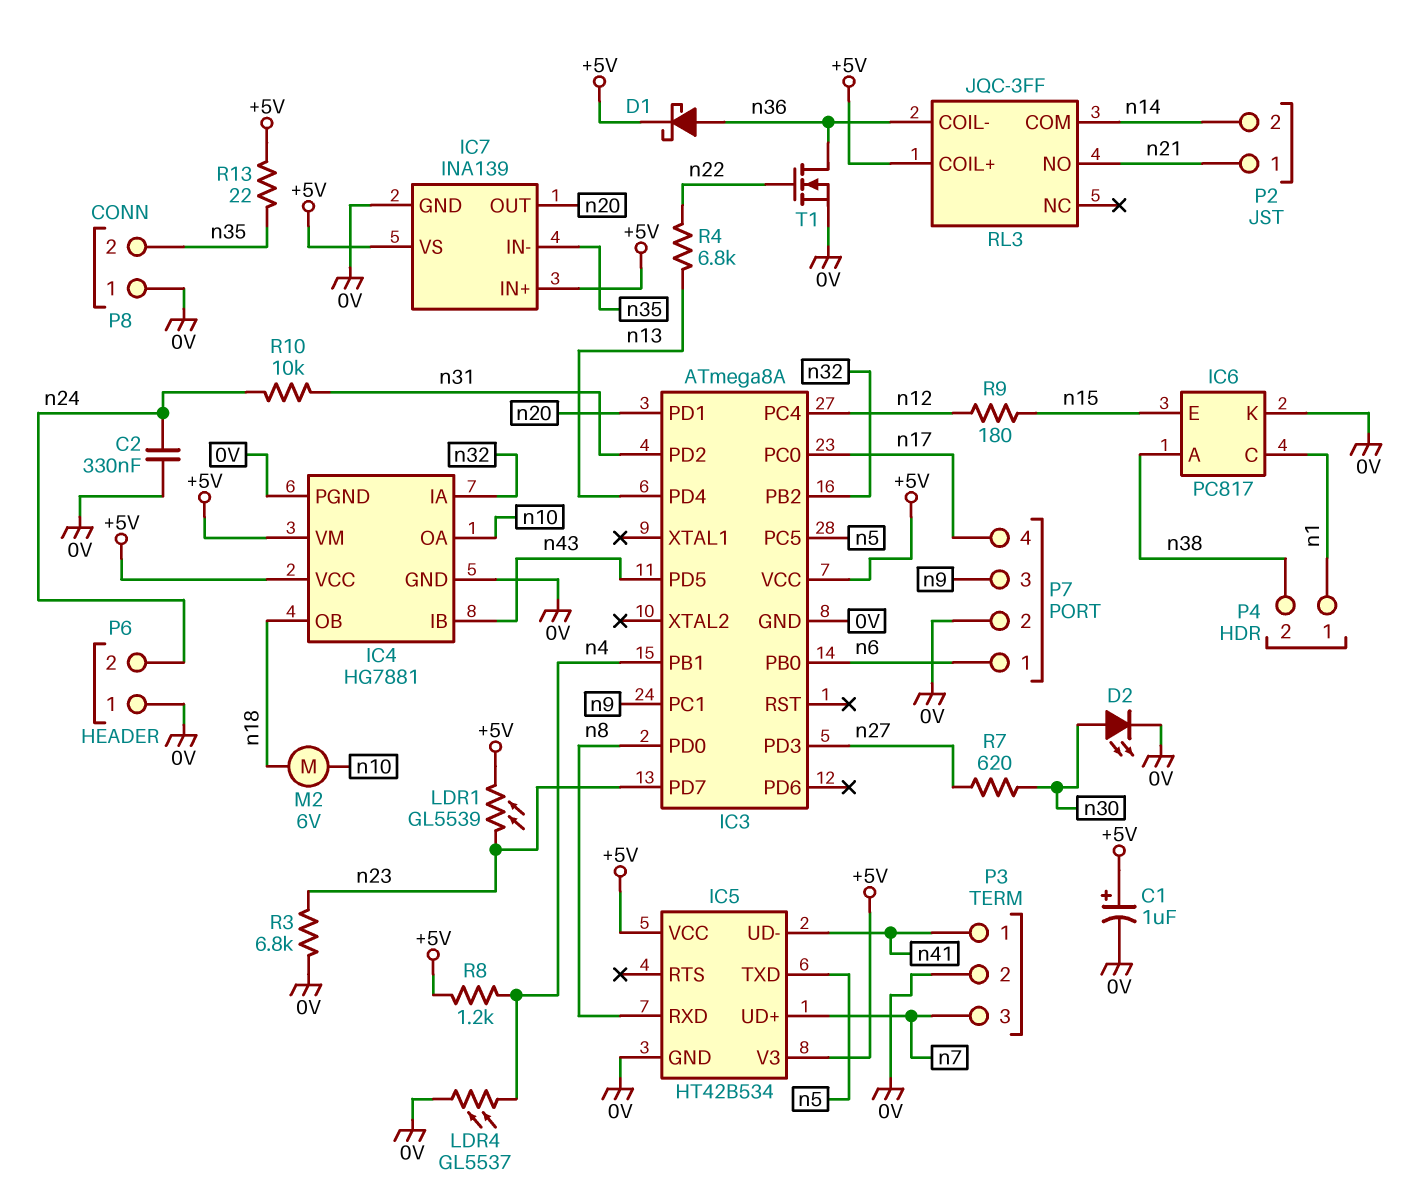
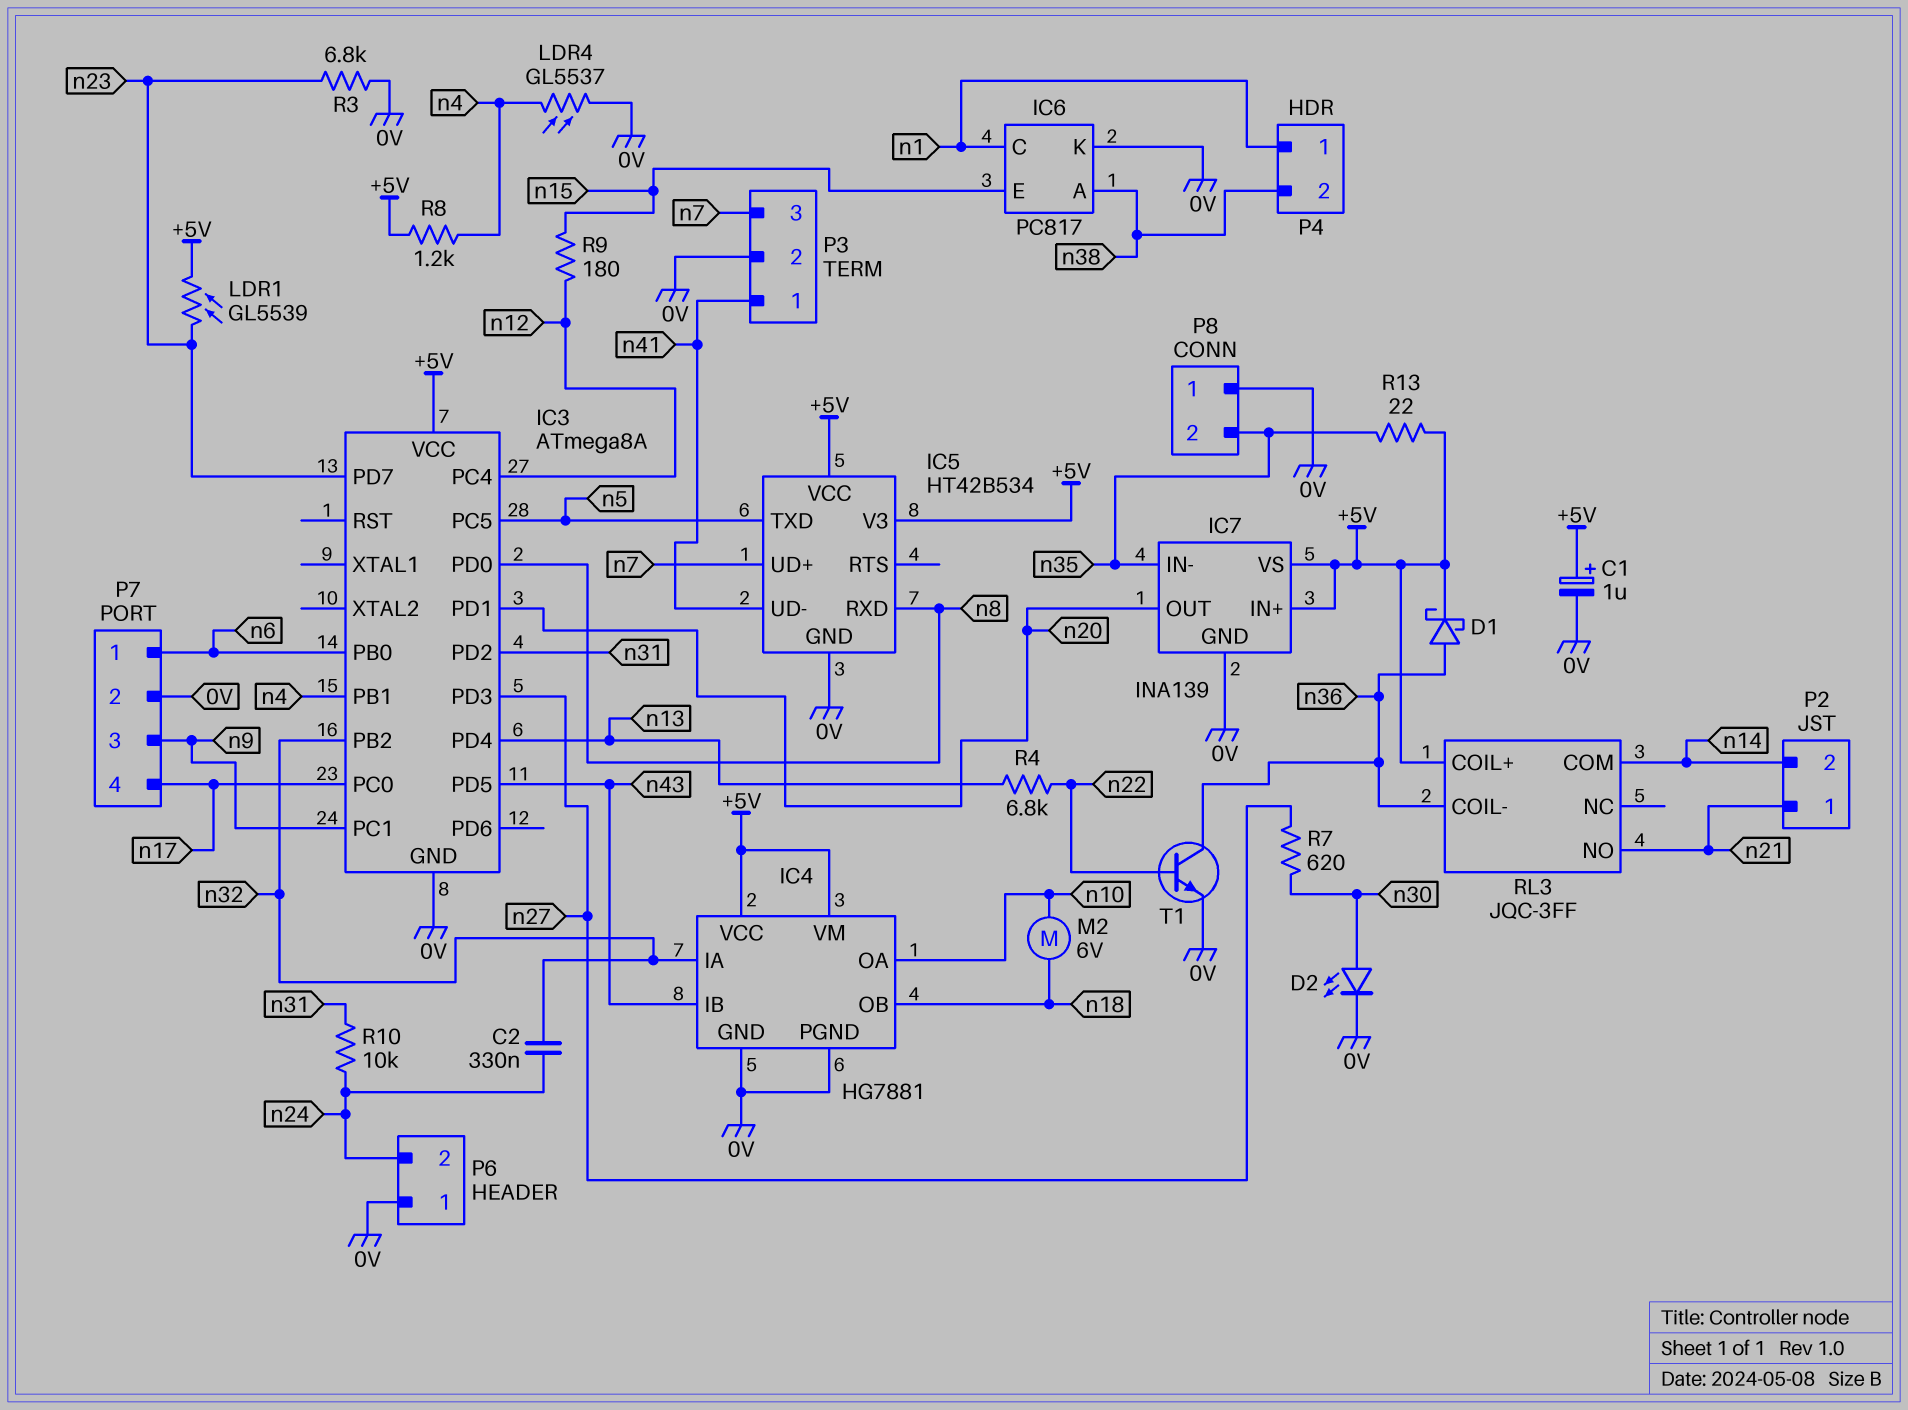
C2: 330nF (0V, n24) -> 330nF (n24, n32)
T1: NMOS (G n22, D n36, S 0V) -> NPN (B n22, C n36, E 0V)

